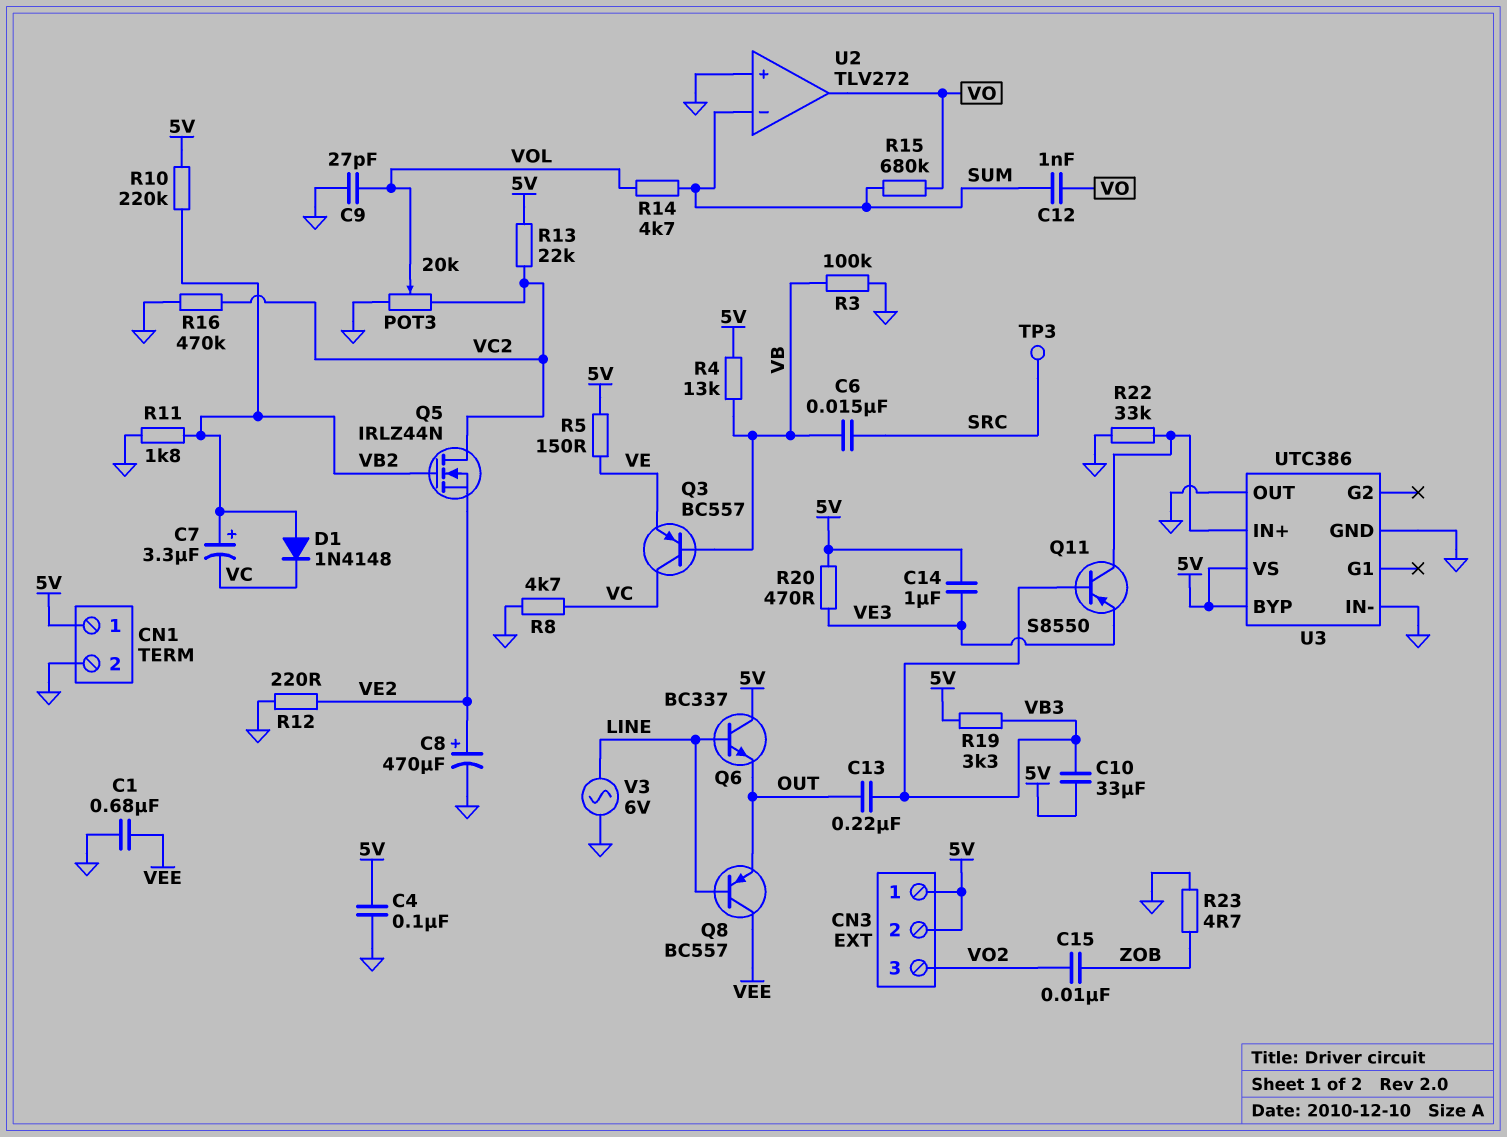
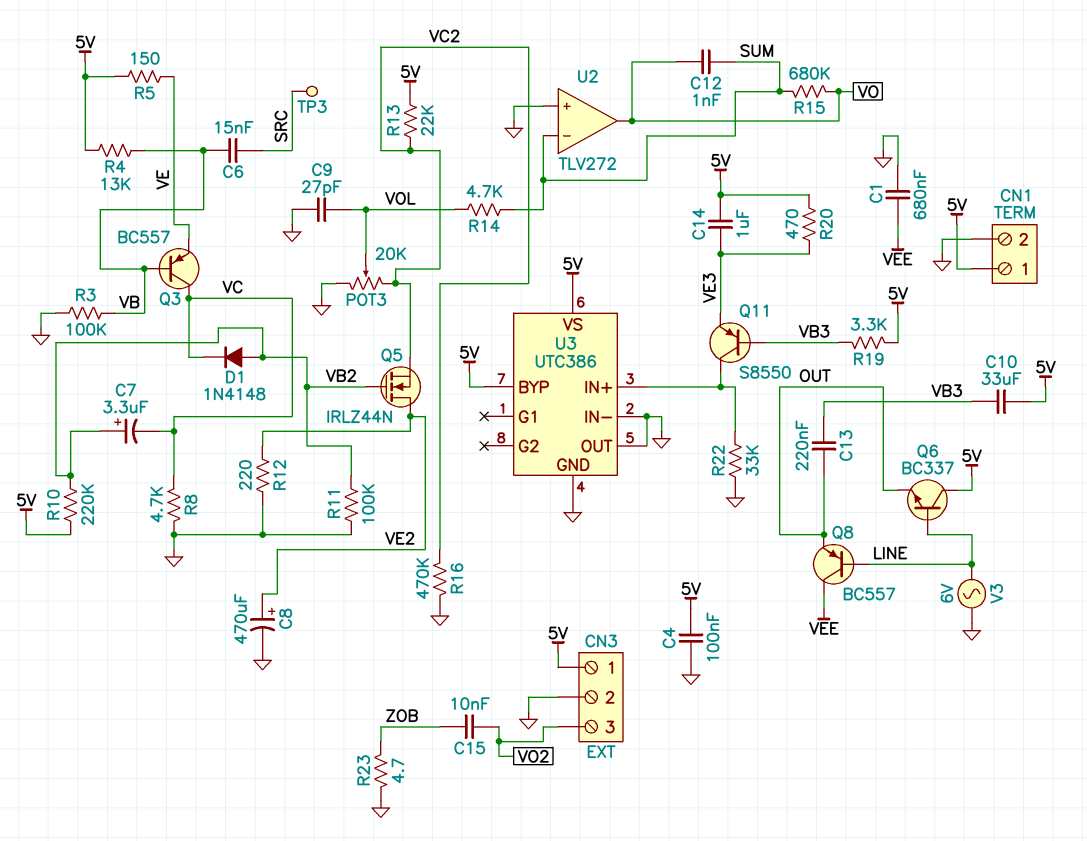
CN3 pin 2: 5V -> GND
Q5: NMOS IRLZ44N (G VB2, D VC2, S VE2) -> NMOS IRLZ44N (G VB2, D VE2, S VC2)
R11: 1.8k (GND, VB2) -> 100k (GND, VB2)

